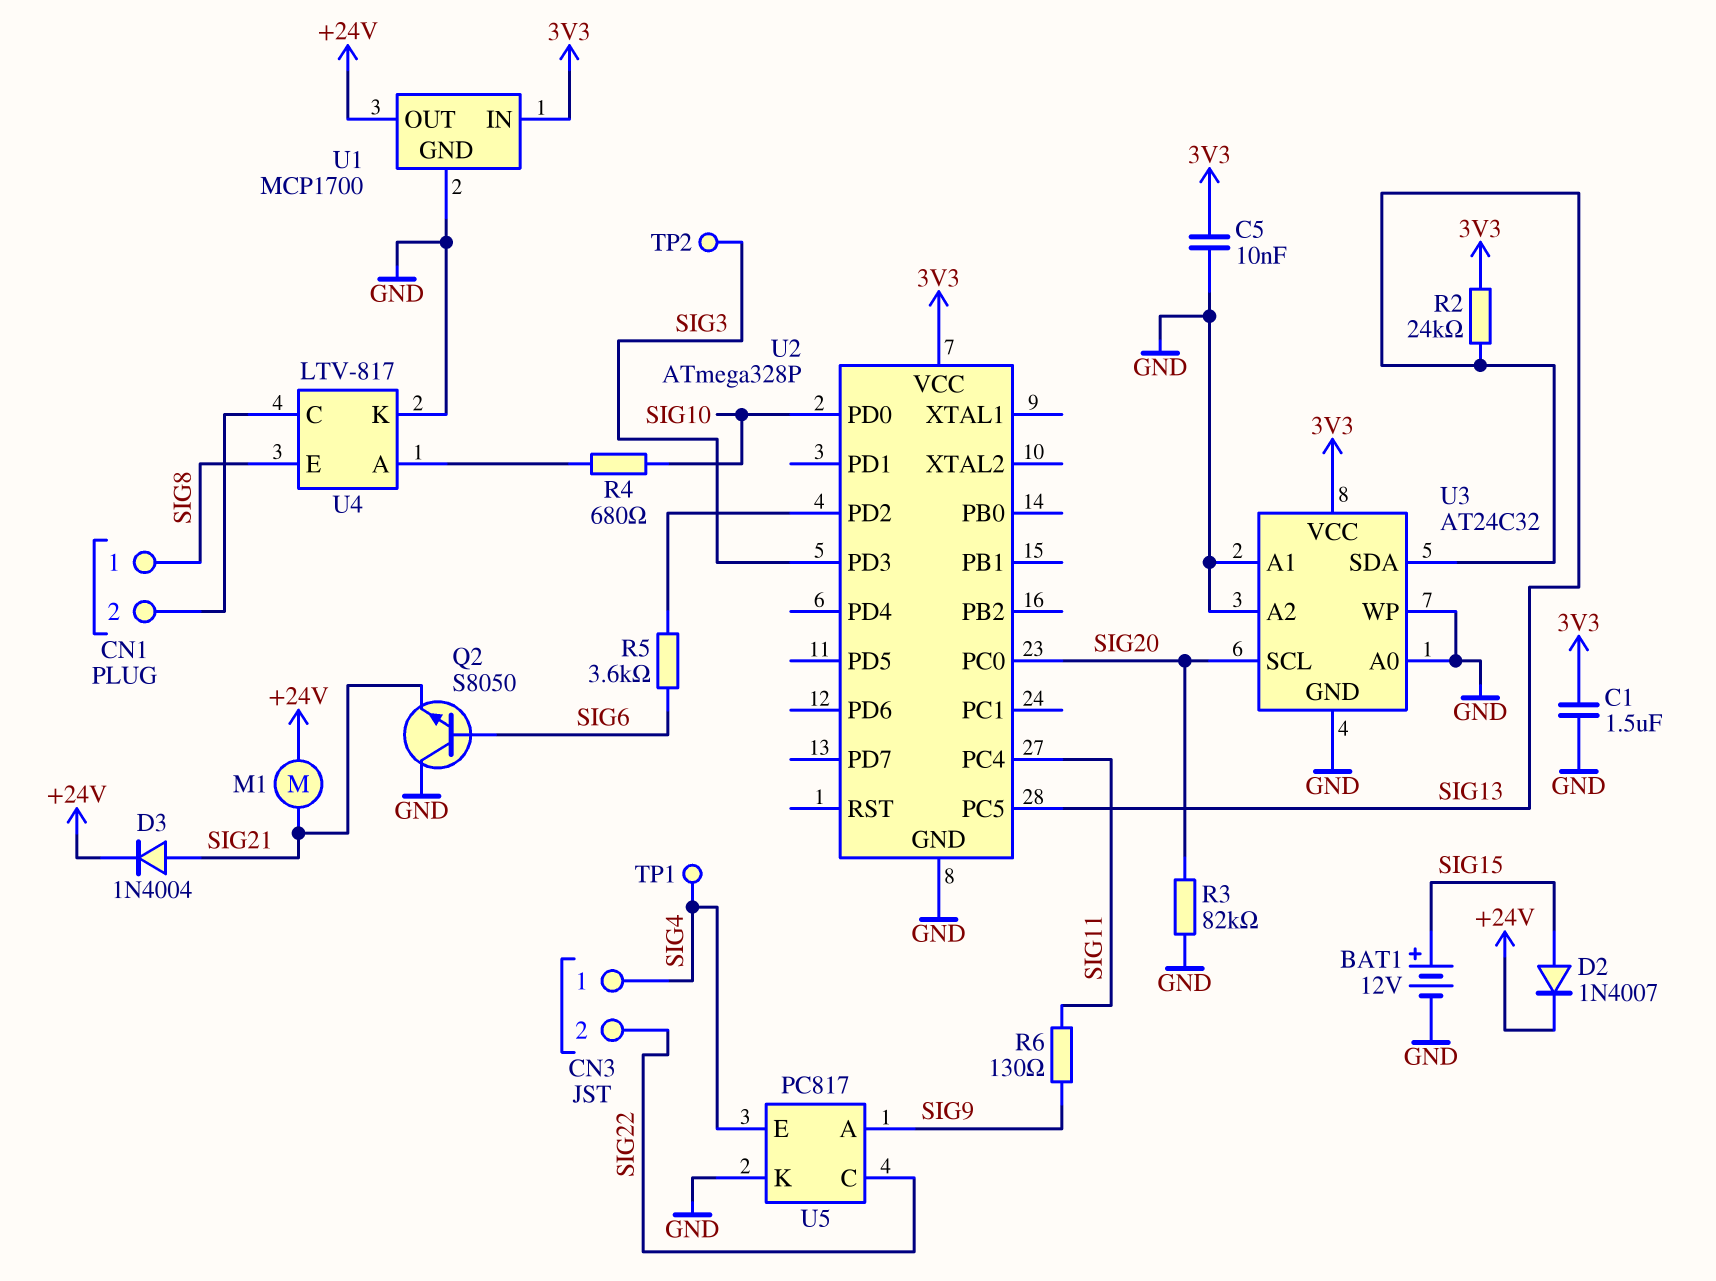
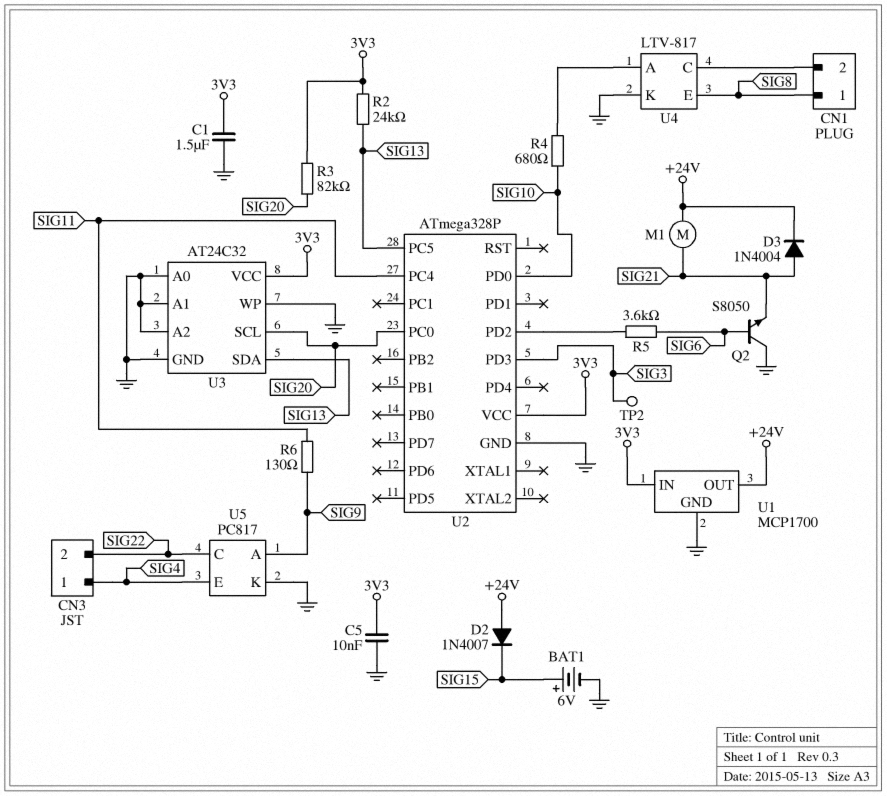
BAT1: 12V (plus SIG15, minus GND) -> 6V (plus SIG15, minus GND)
D2: diode 1N4007 (A SIG15, K +24V) -> diode 1N4007 (A +24V, K SIG15)
R3: 82k (GND, SIG20) -> 82k (3V3, SIG20)
TP1: test point (SIG4) -> none

